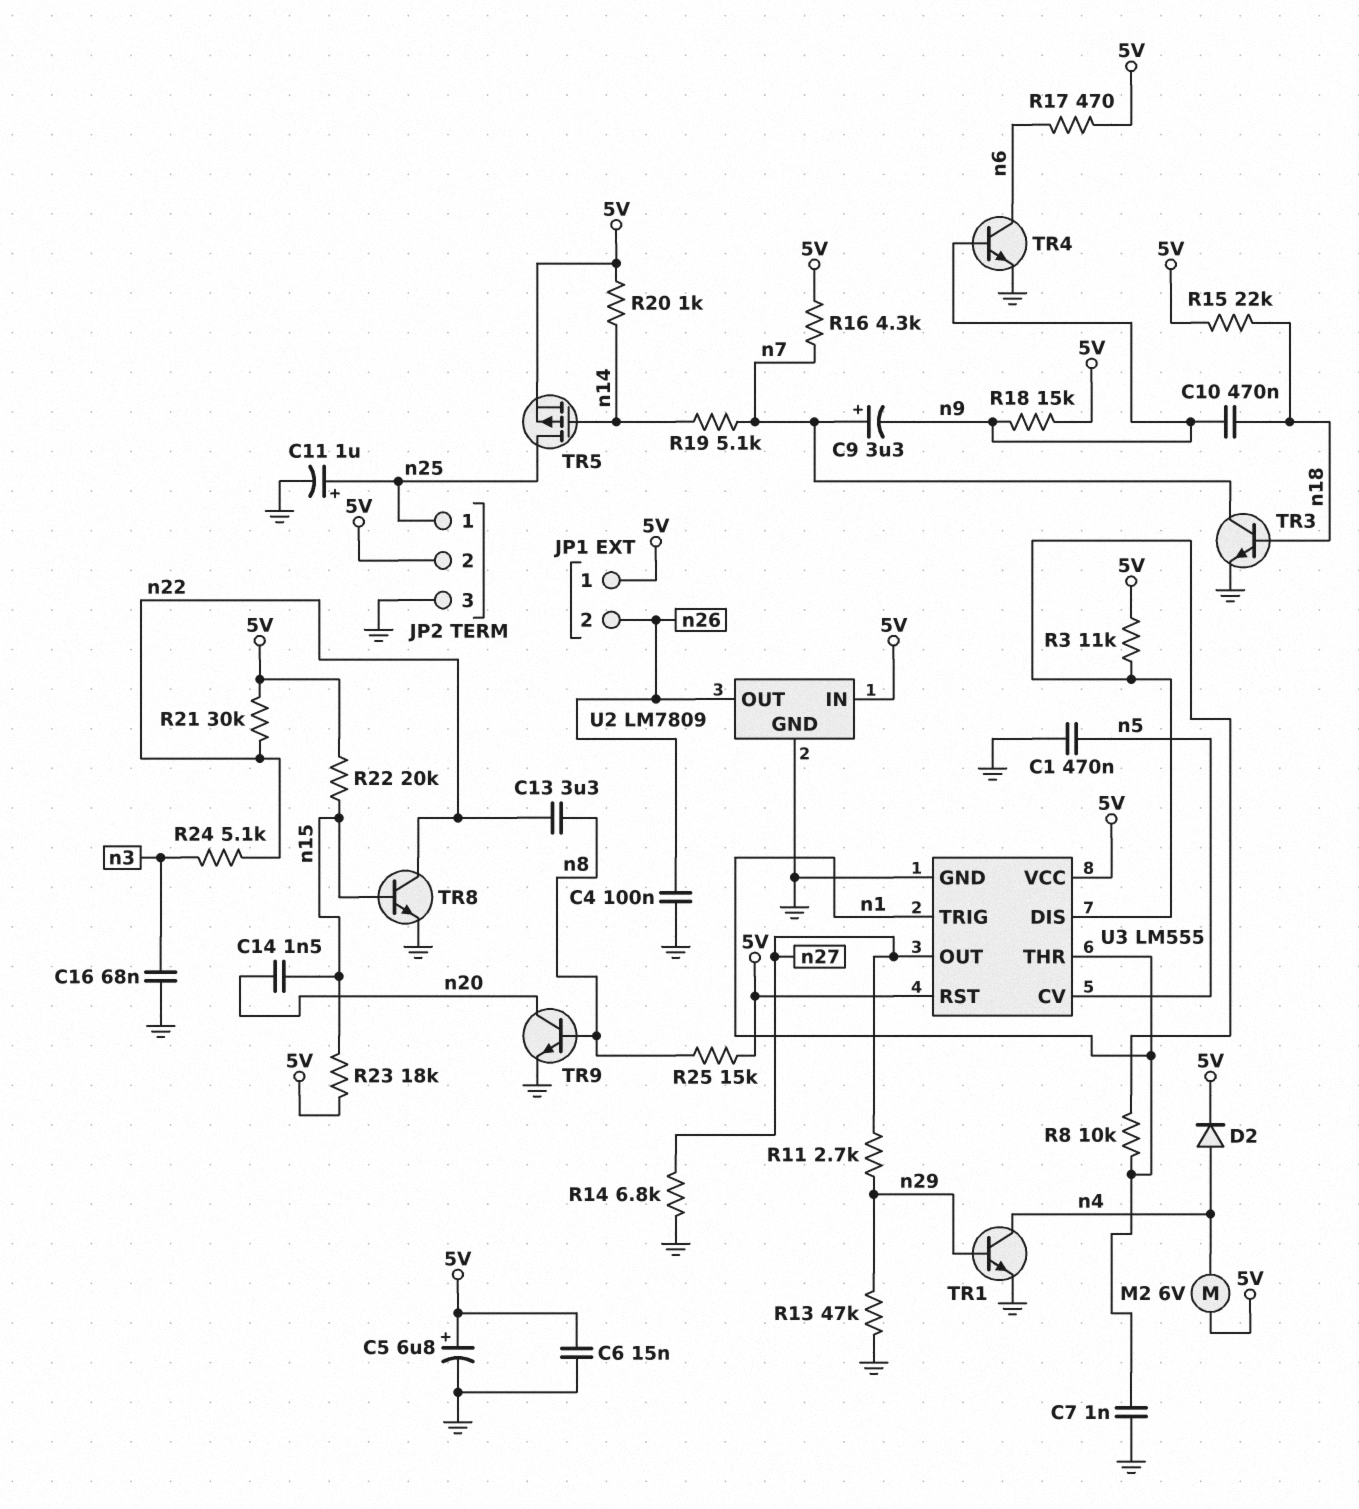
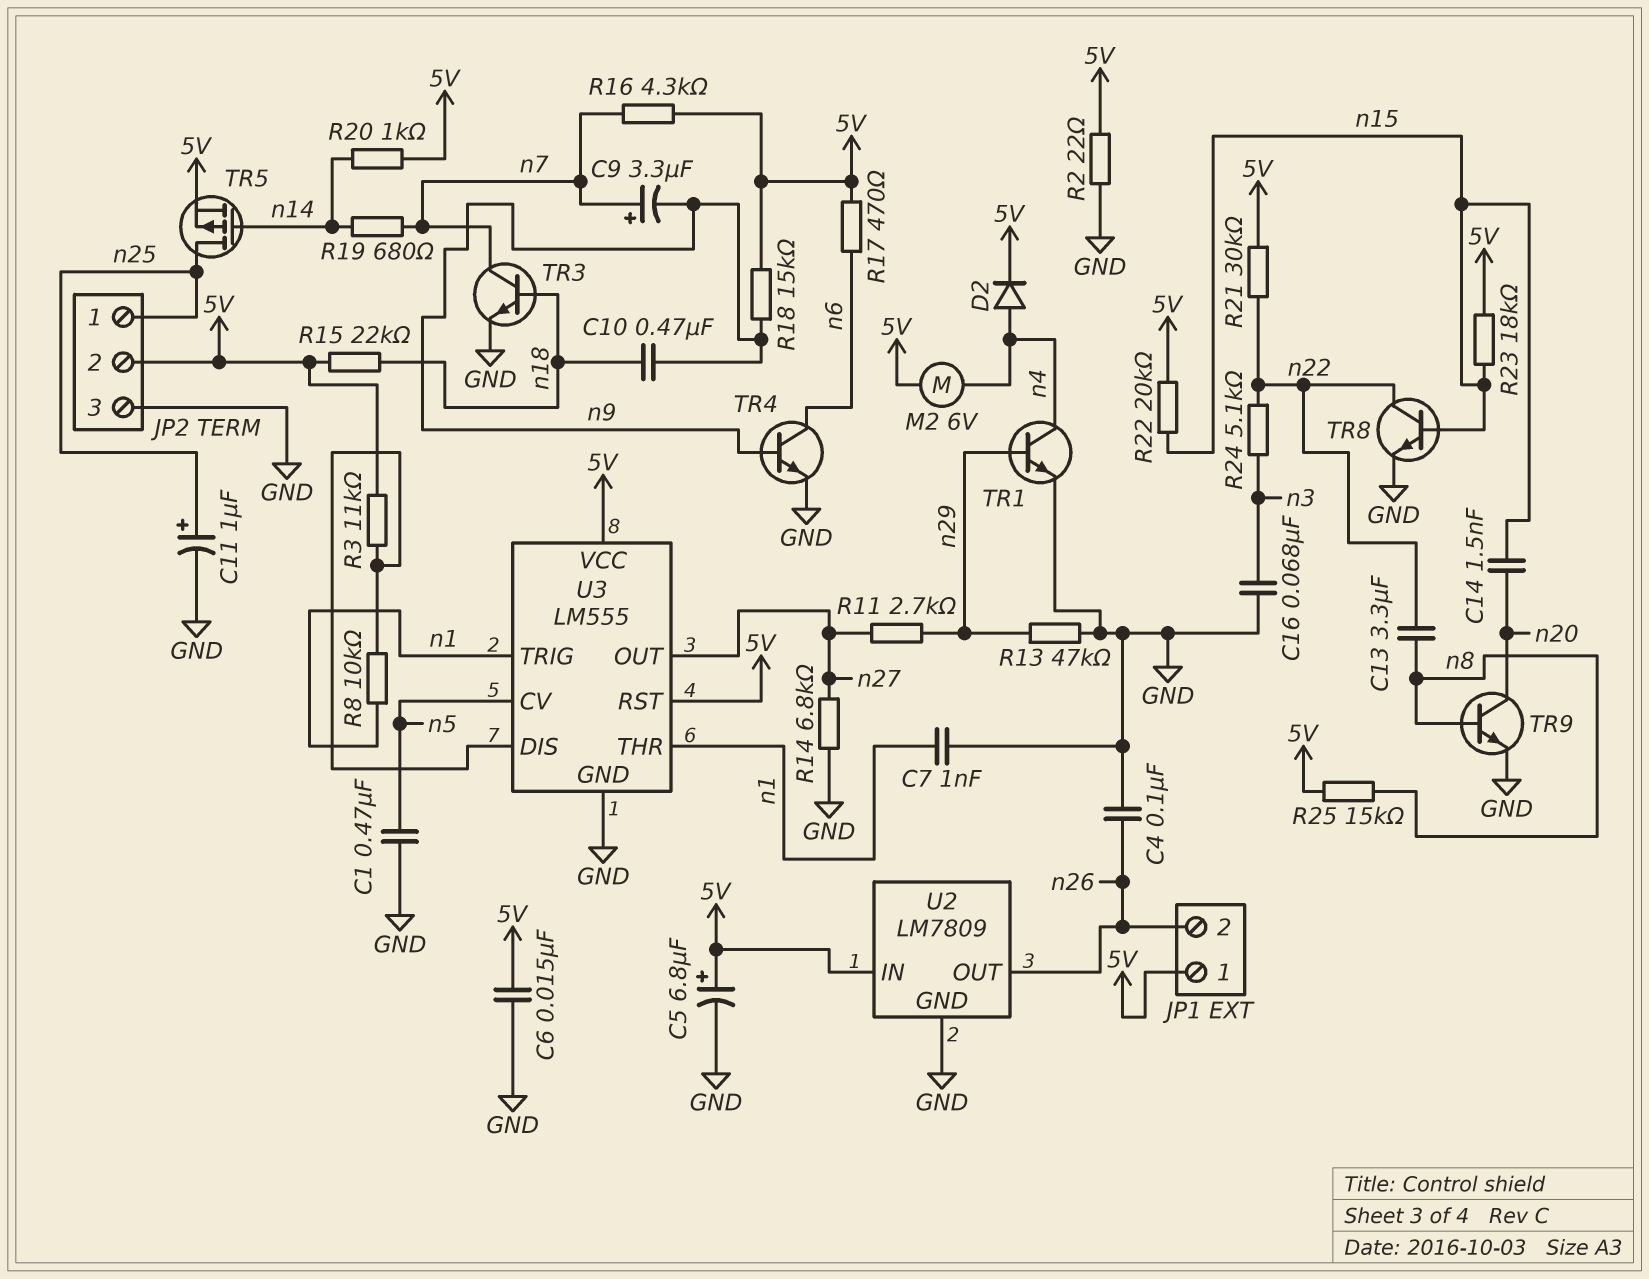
R2: none -> 22 (5V, GND)
R19: 5.1k (n7, n14) -> 680 (n7, n14)

